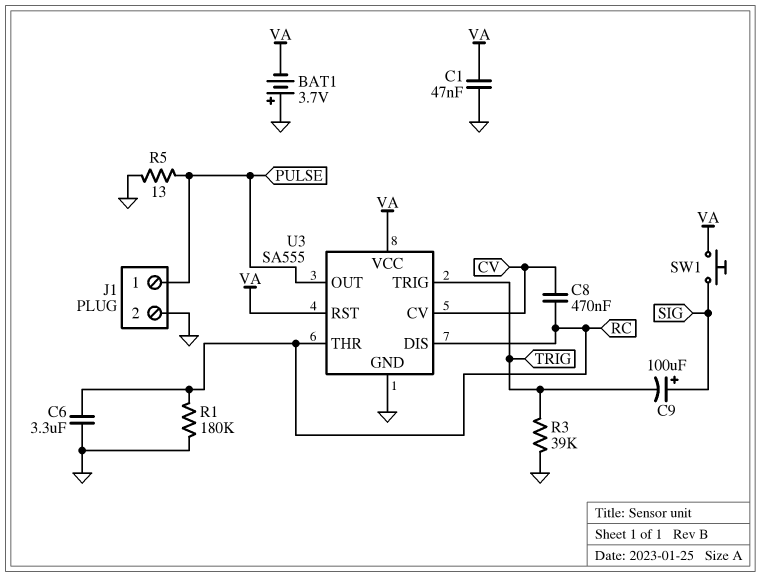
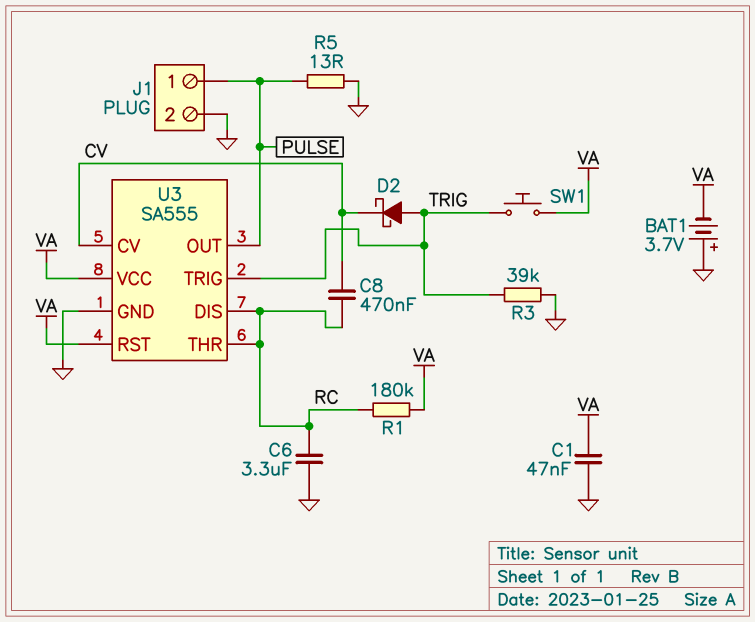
C9: 100uF (plus SIG, minus TRIG) -> none
D2: none -> schottky (A TRIG, K CV)
R1: 180k (GND, RC) -> 180k (RC, VA)
SW1: button (SIG, VA) -> button (TRIG, VA)

